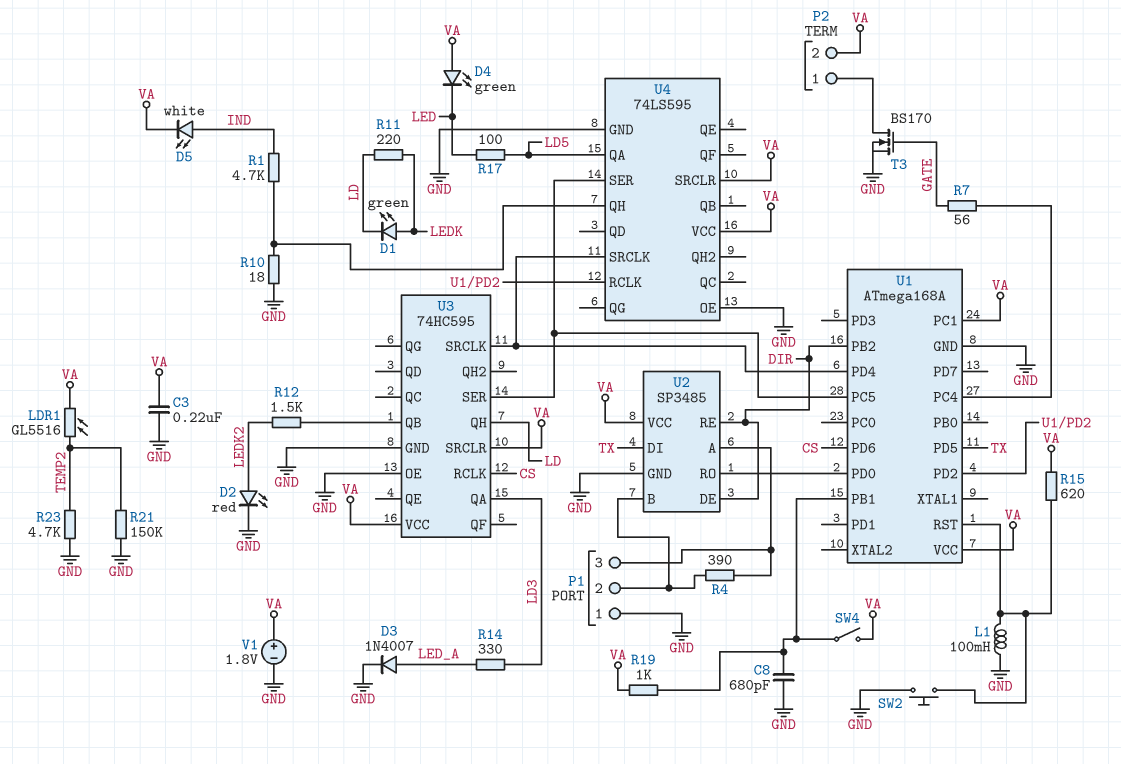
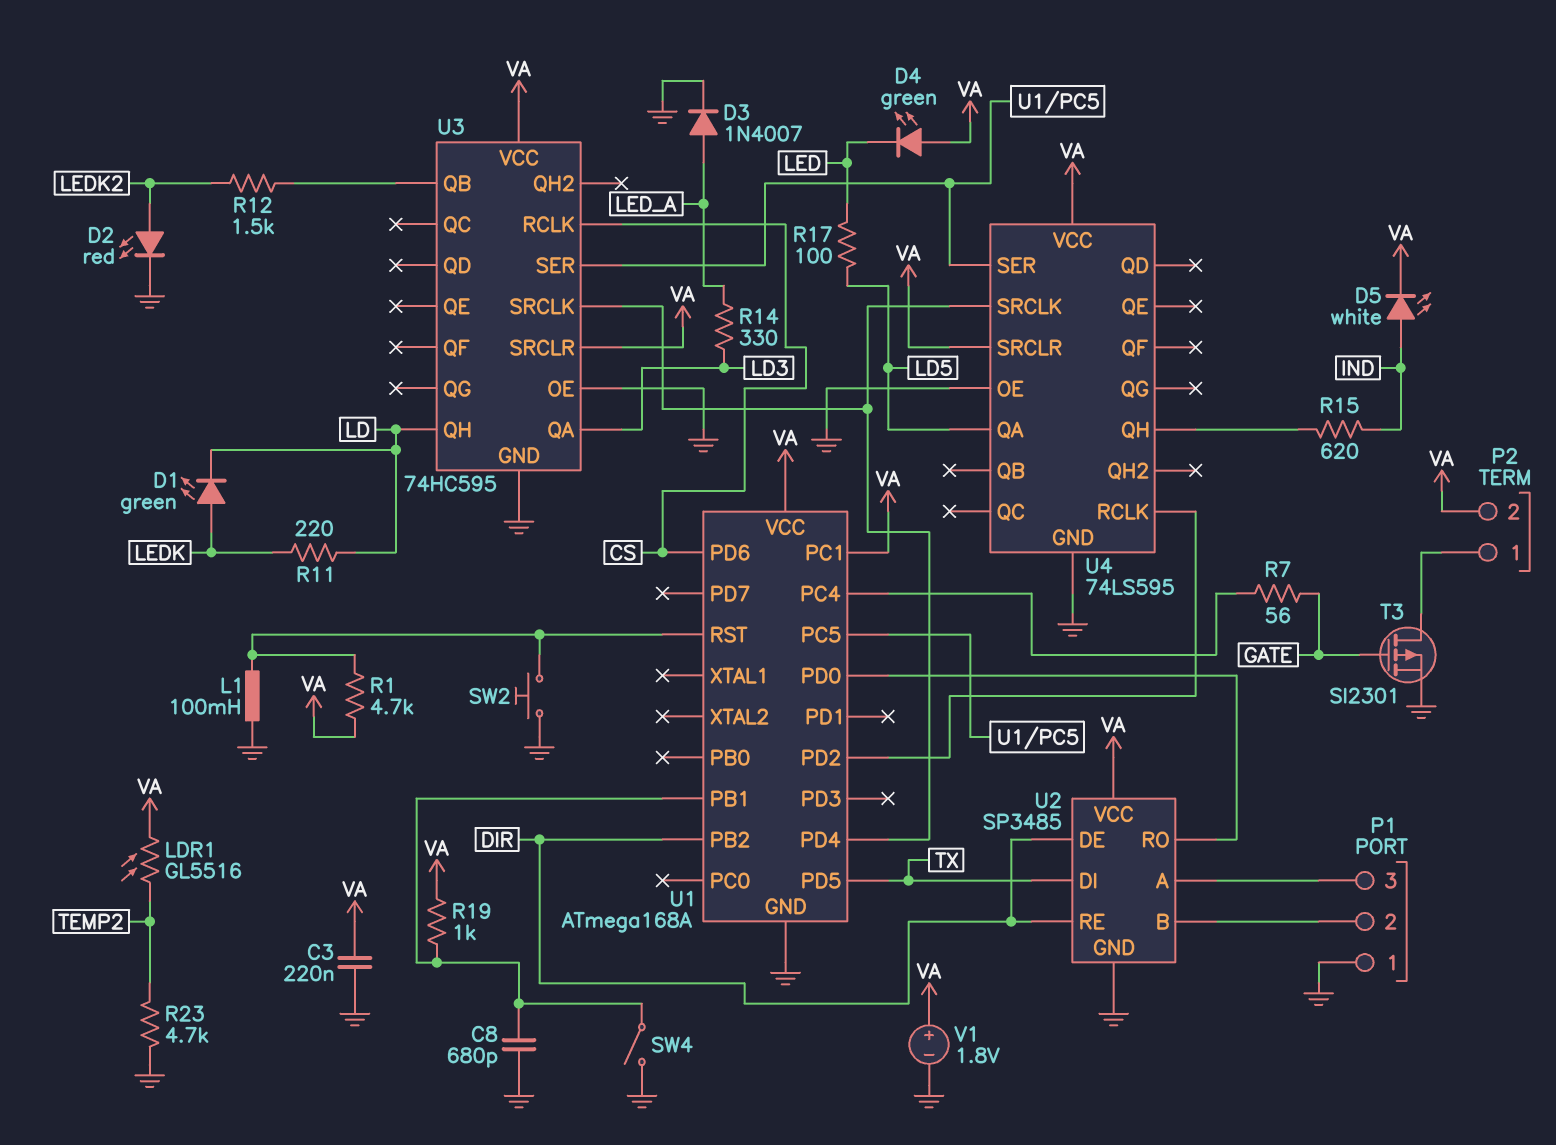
R1: 4.7k (IND, U4/QH) -> 4.7k (U1/RST, VA)
R4: 390 (P1/2, P1/3) -> none
R10: 18 (GND, U4/QH) -> none
R15: 620 (U1/RST, VA) -> 620 (IND, U4/QH)
R21: 150k (GND, TEMP2) -> none
SW4: switch (U1/PB1, VA) -> switch (GND, U1/PB1)
T3: NMOS BS170 (G GATE, D P2/1, S GND) -> PMOS SI2301 (G GATE, D P2/1, S GND)

